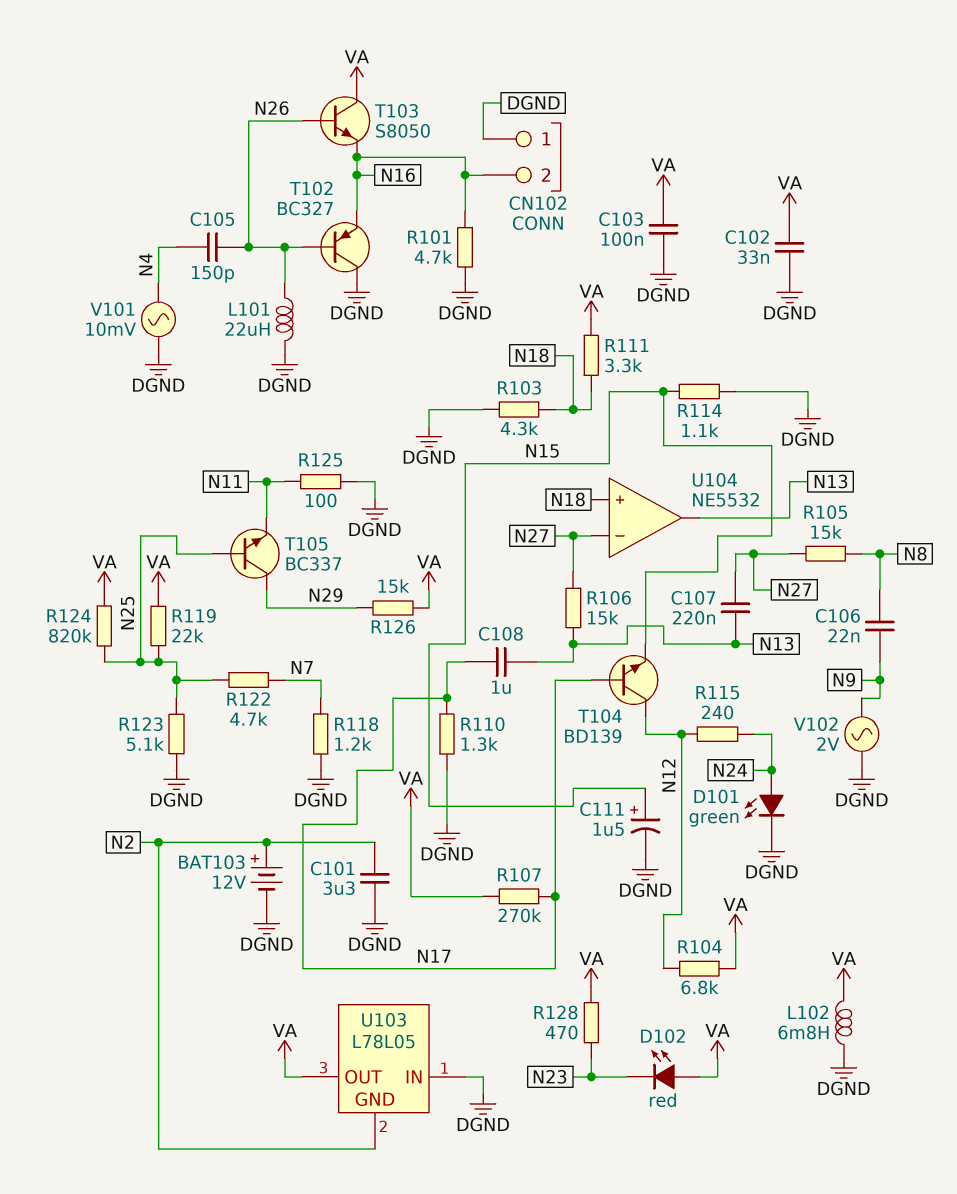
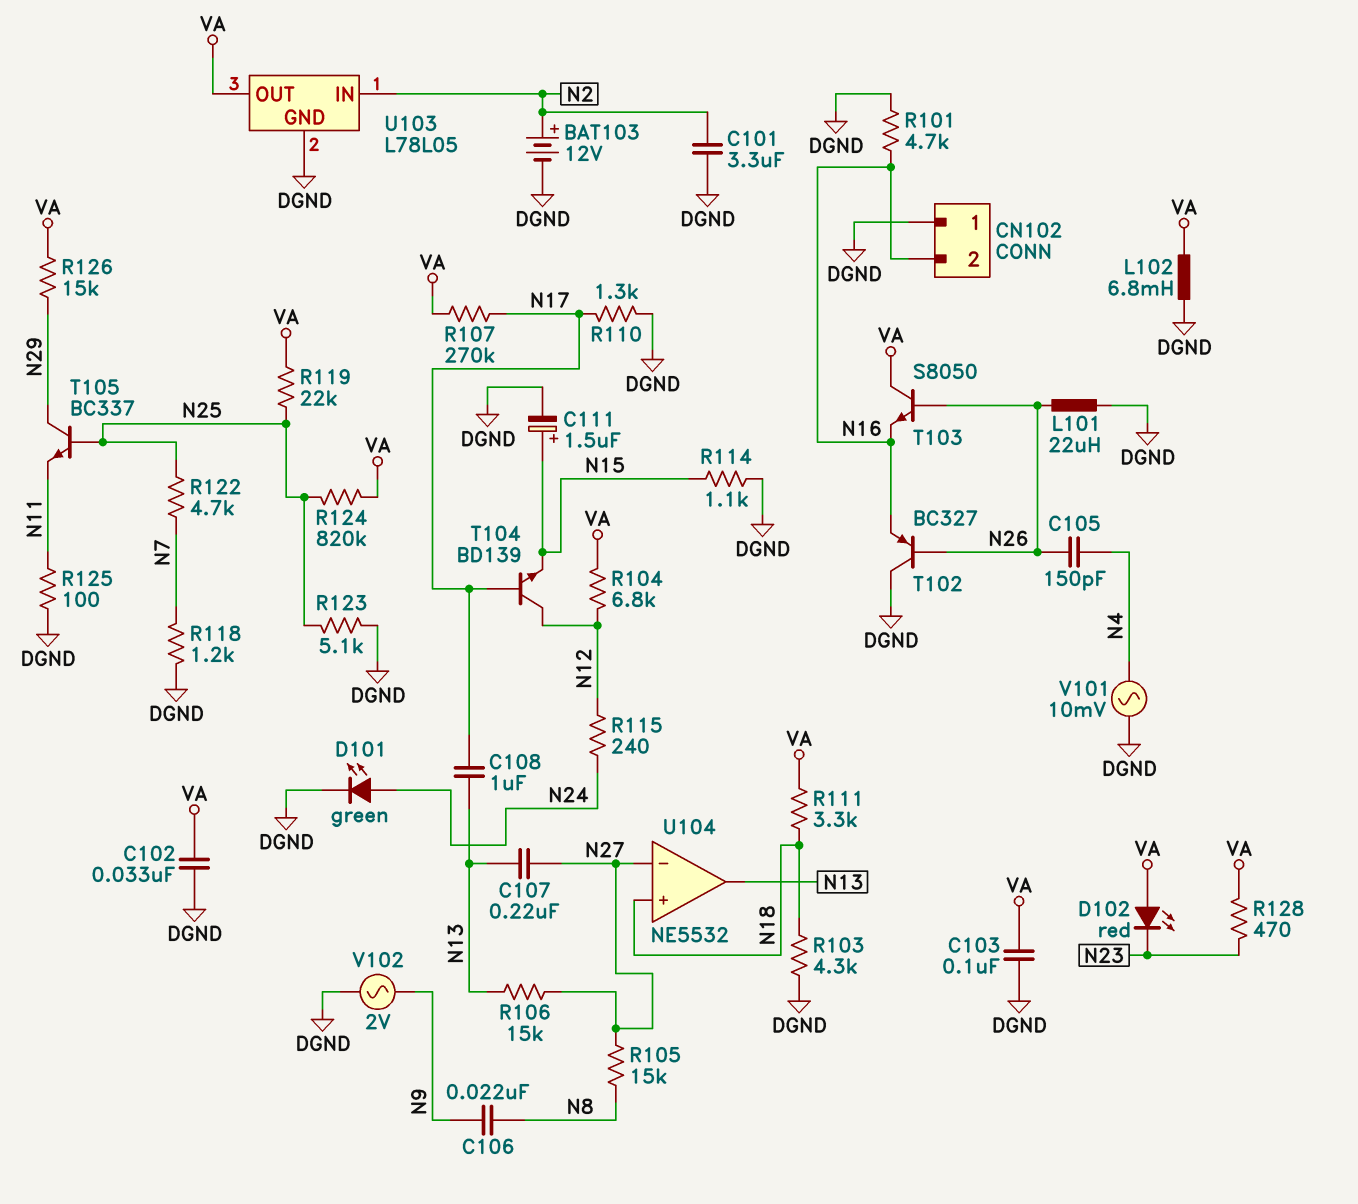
U103 pin GND: N2 -> DGND
U103 pin IN: DGND -> N2

